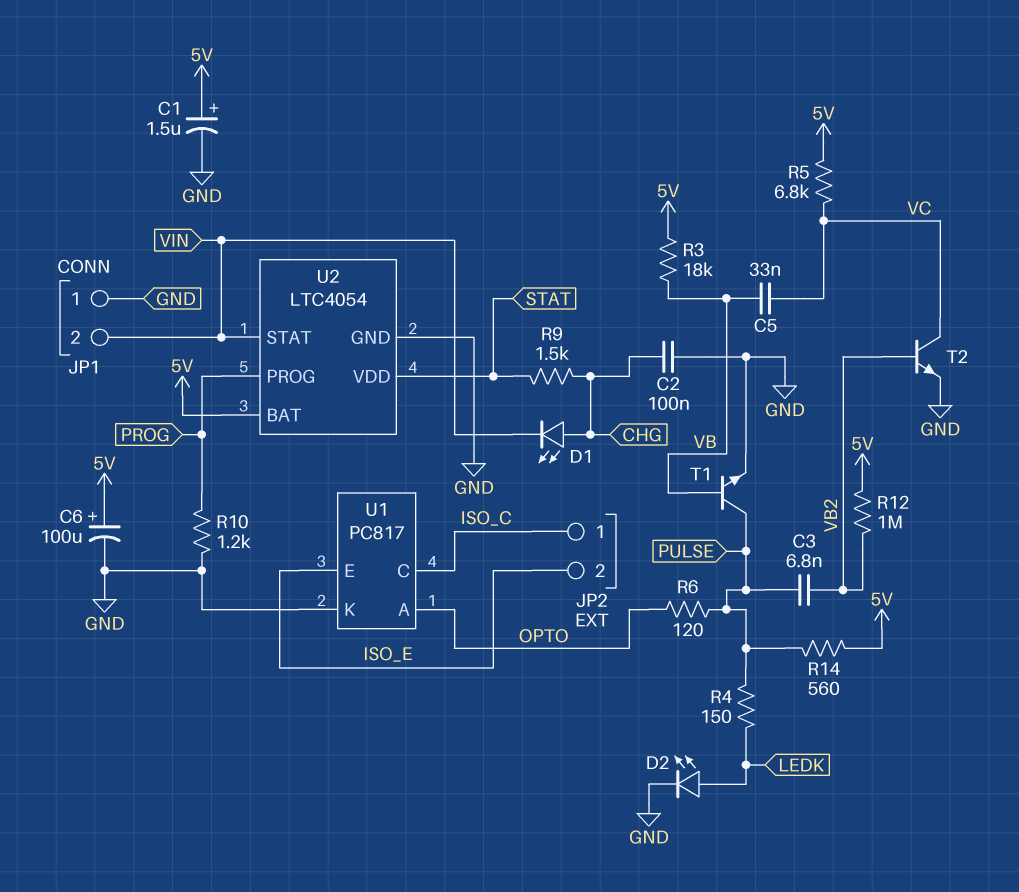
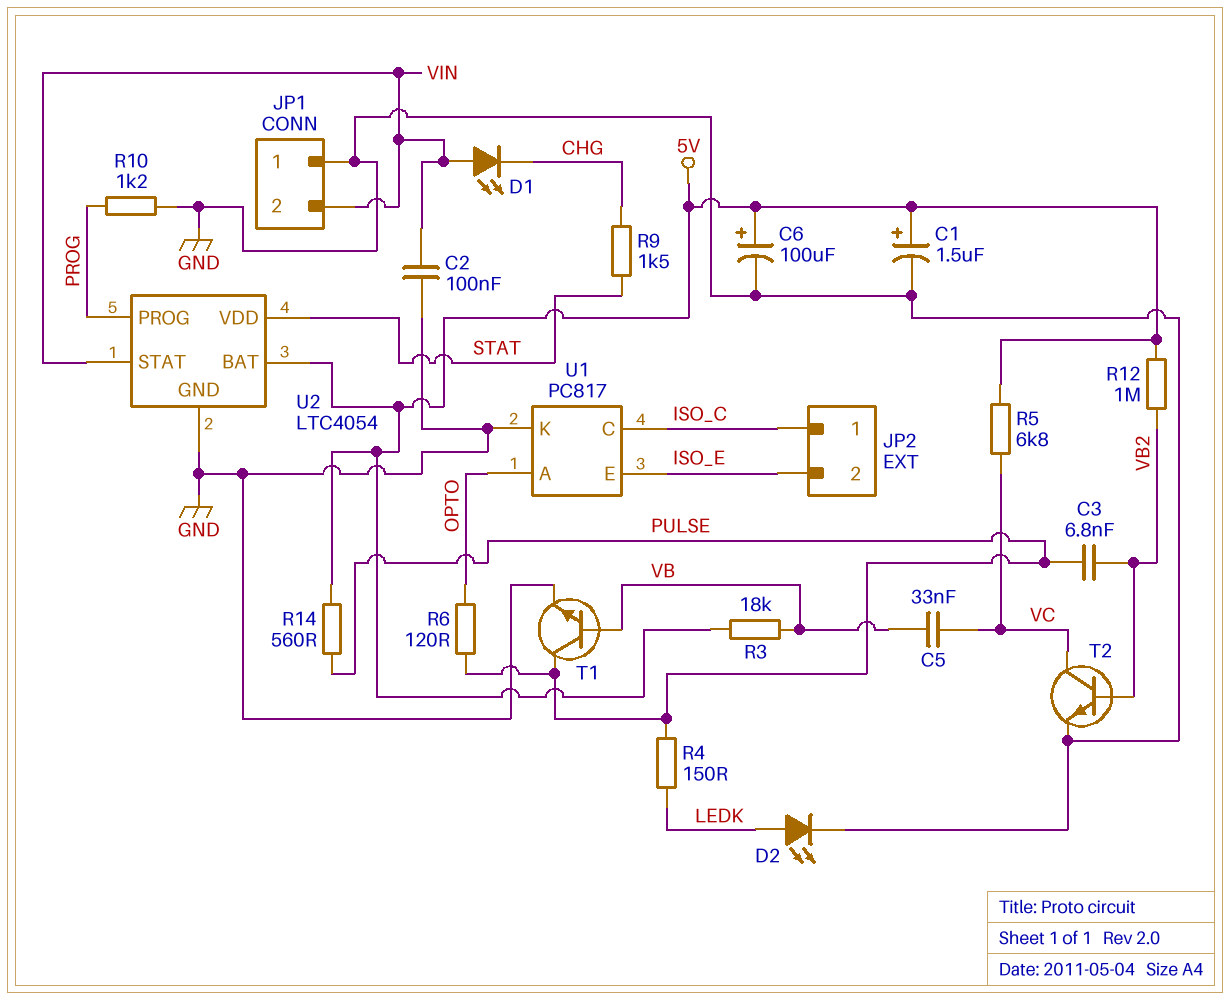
C2: 100nF (CHG, GND) -> 100nF (GND, VIN)
D1: LED (A CHG, K VIN) -> LED (A VIN, K CHG)

